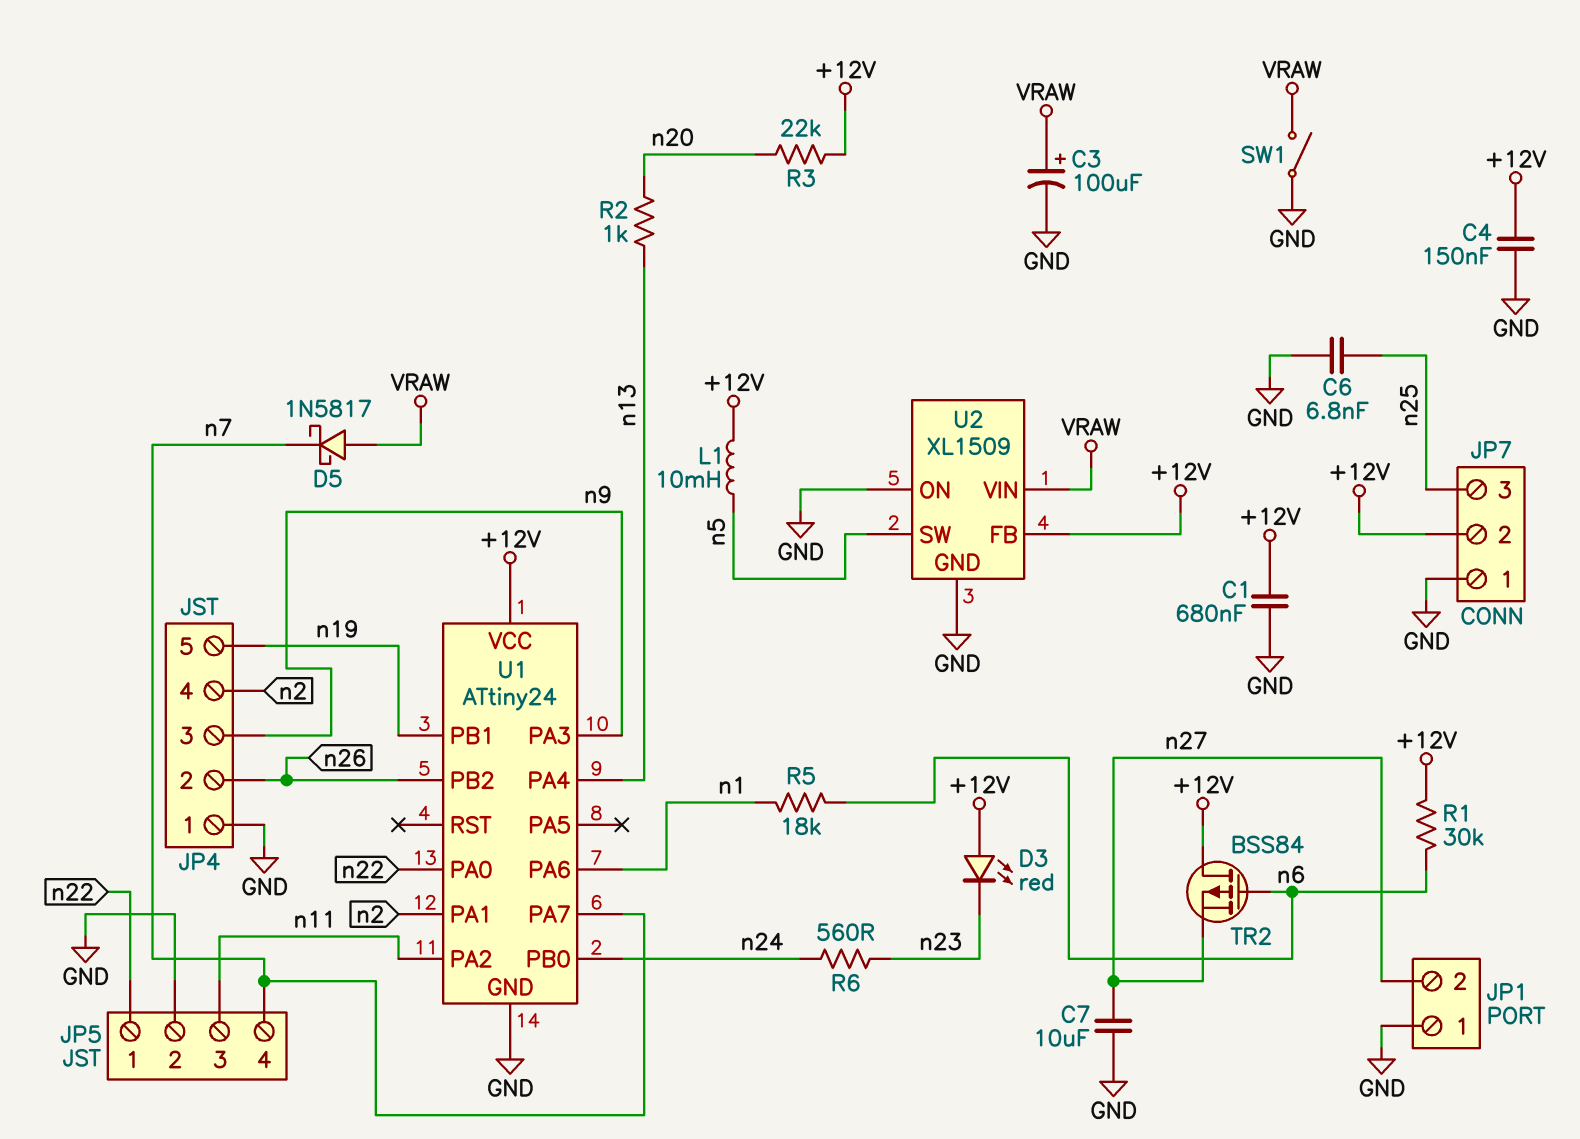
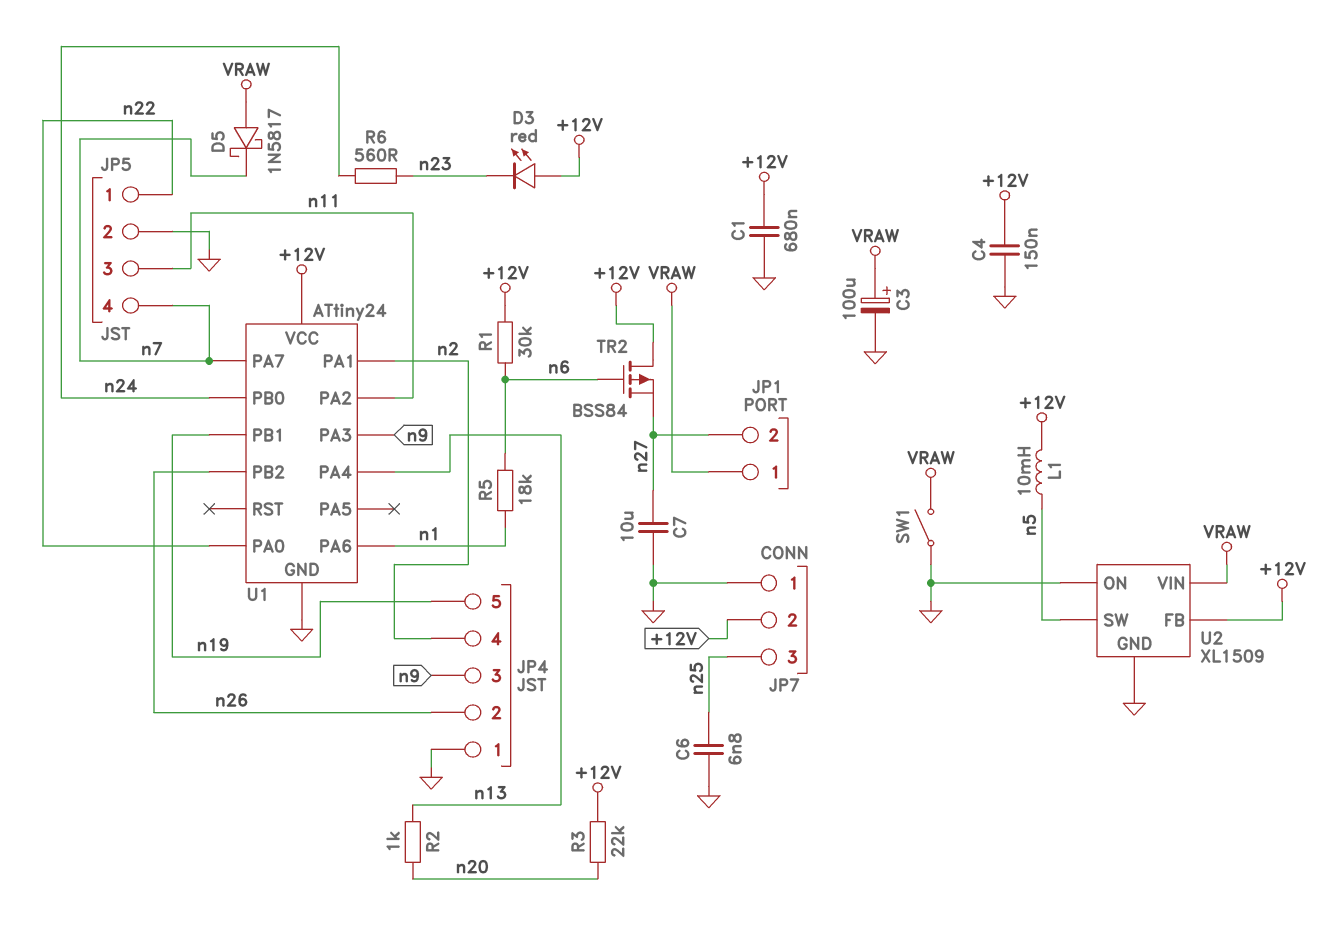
JP1 pin 1: GND -> VRAW

